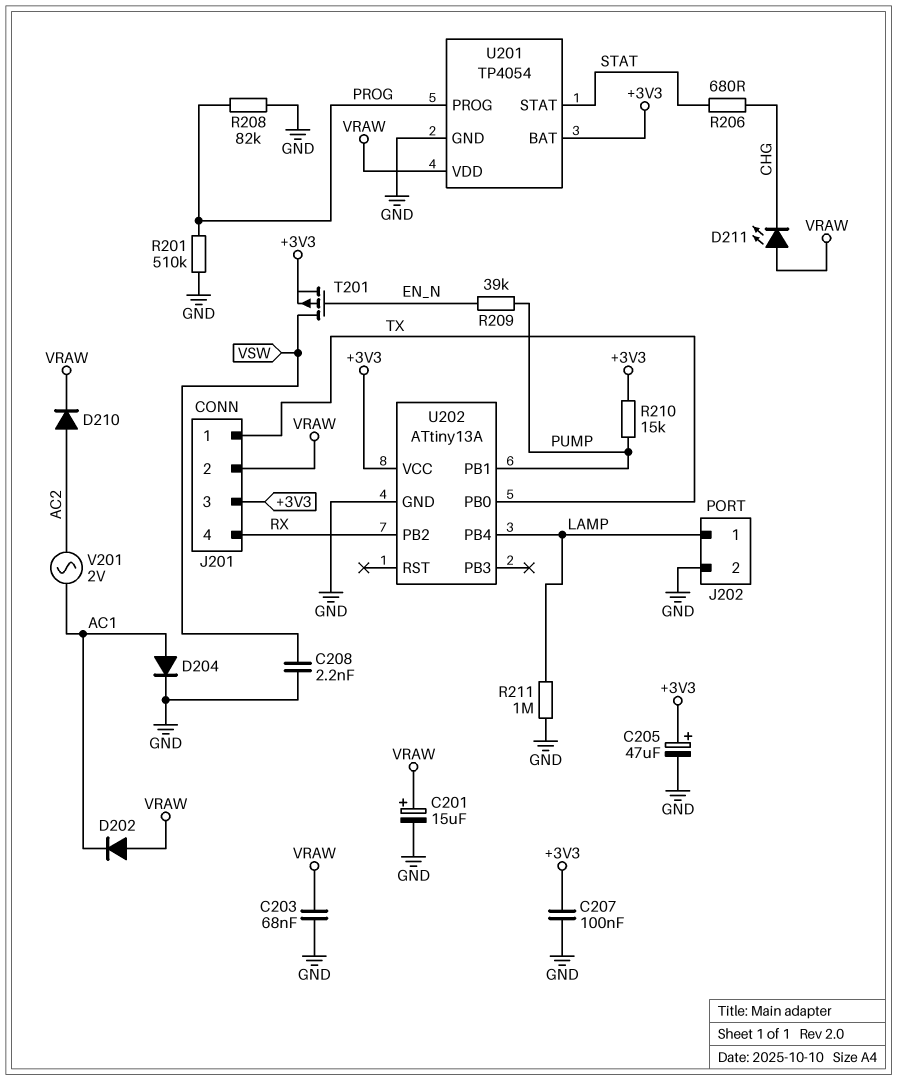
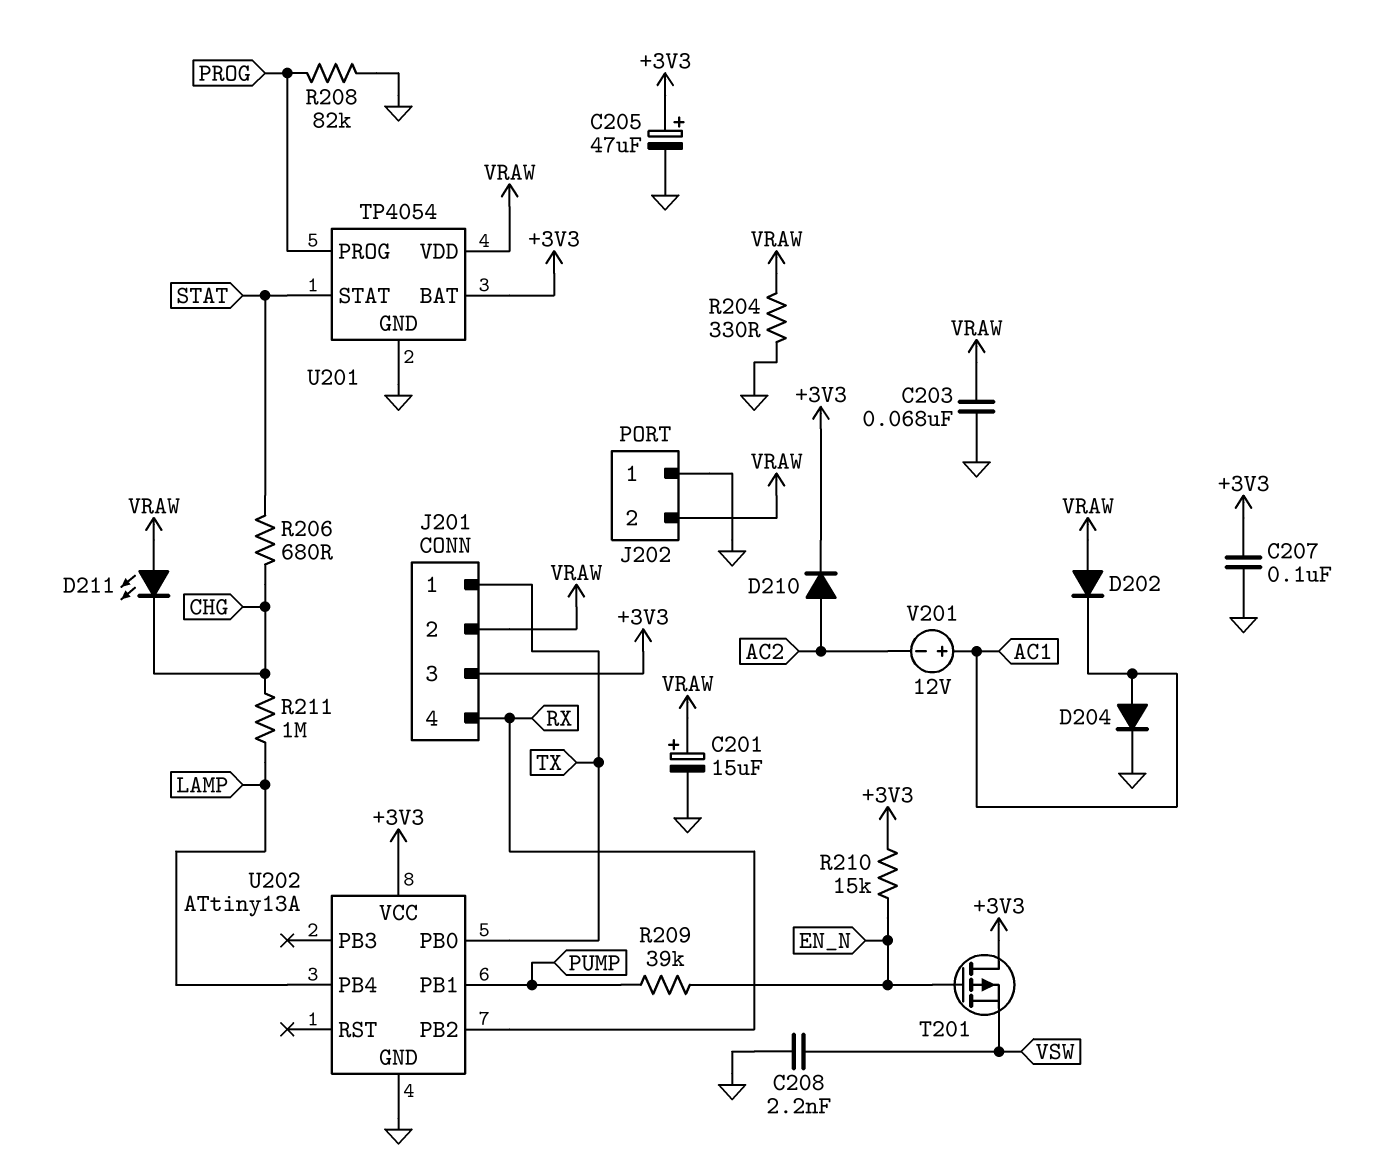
D210: diode (A AC2, K VRAW) -> diode (A AC2, K +3V3)
J202 pin 1: LAMP -> GND
J202 pin 2: GND -> VRAW
R201: 510k (GND, PROG) -> none
R204: none -> 330 (GND, VRAW)
R210: 15k (+3V3, PUMP) -> 15k (+3V3, EN_N)
R211: 1M (GND, LAMP) -> 1M (CHG, LAMP)
T201: PMOS (G EN_N, D VSW, S +3V3) -> PMOS (G EN_N, D +3V3, S VSW)
V201: AC 2V (AC1, AC2) -> 12V (plus AC1, minus AC2)

